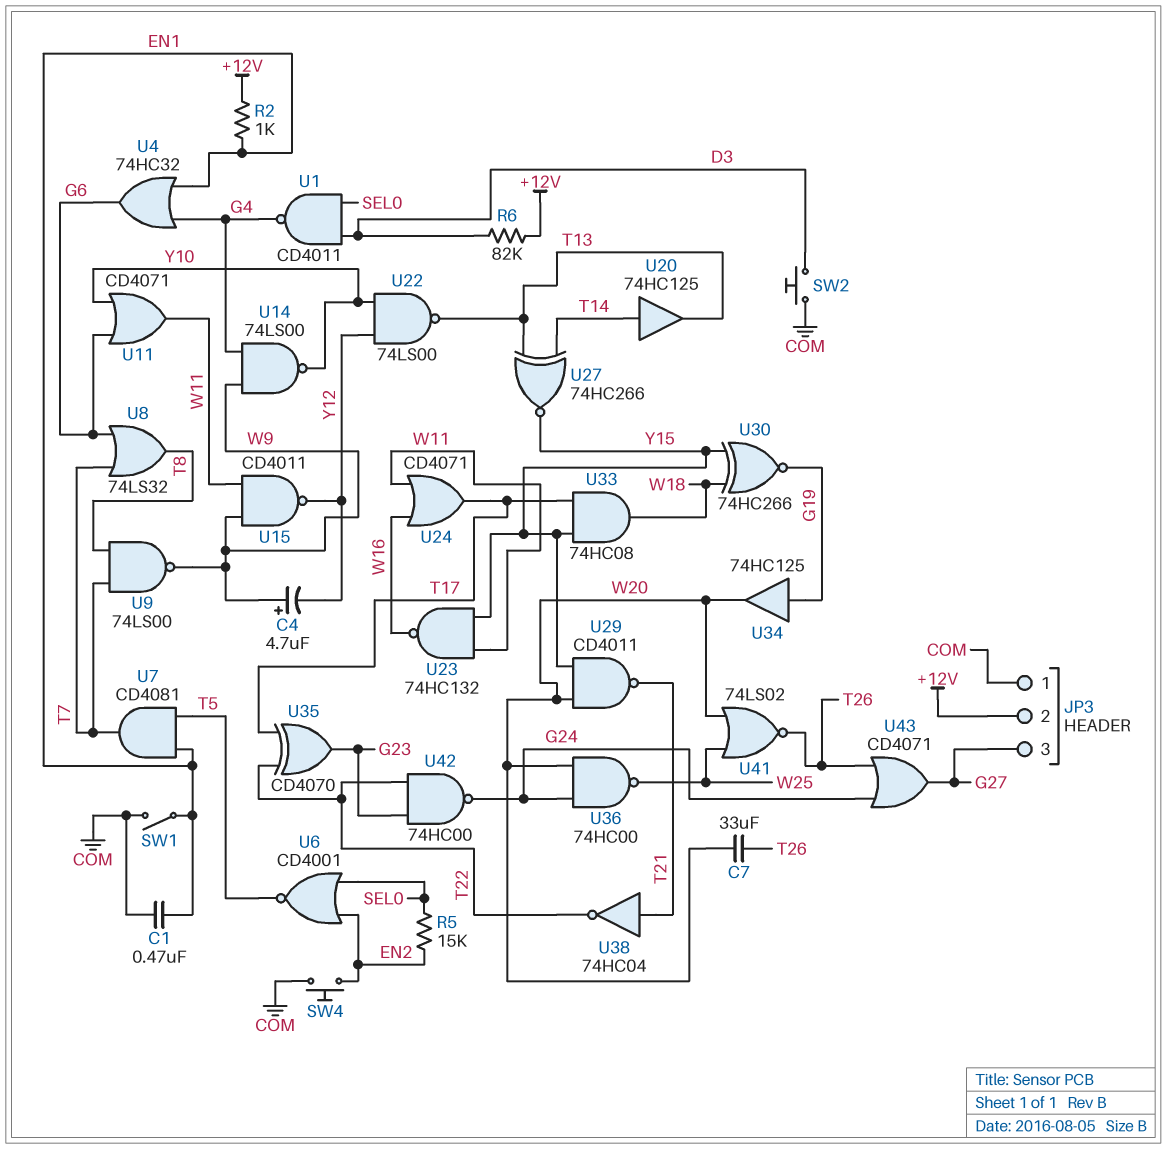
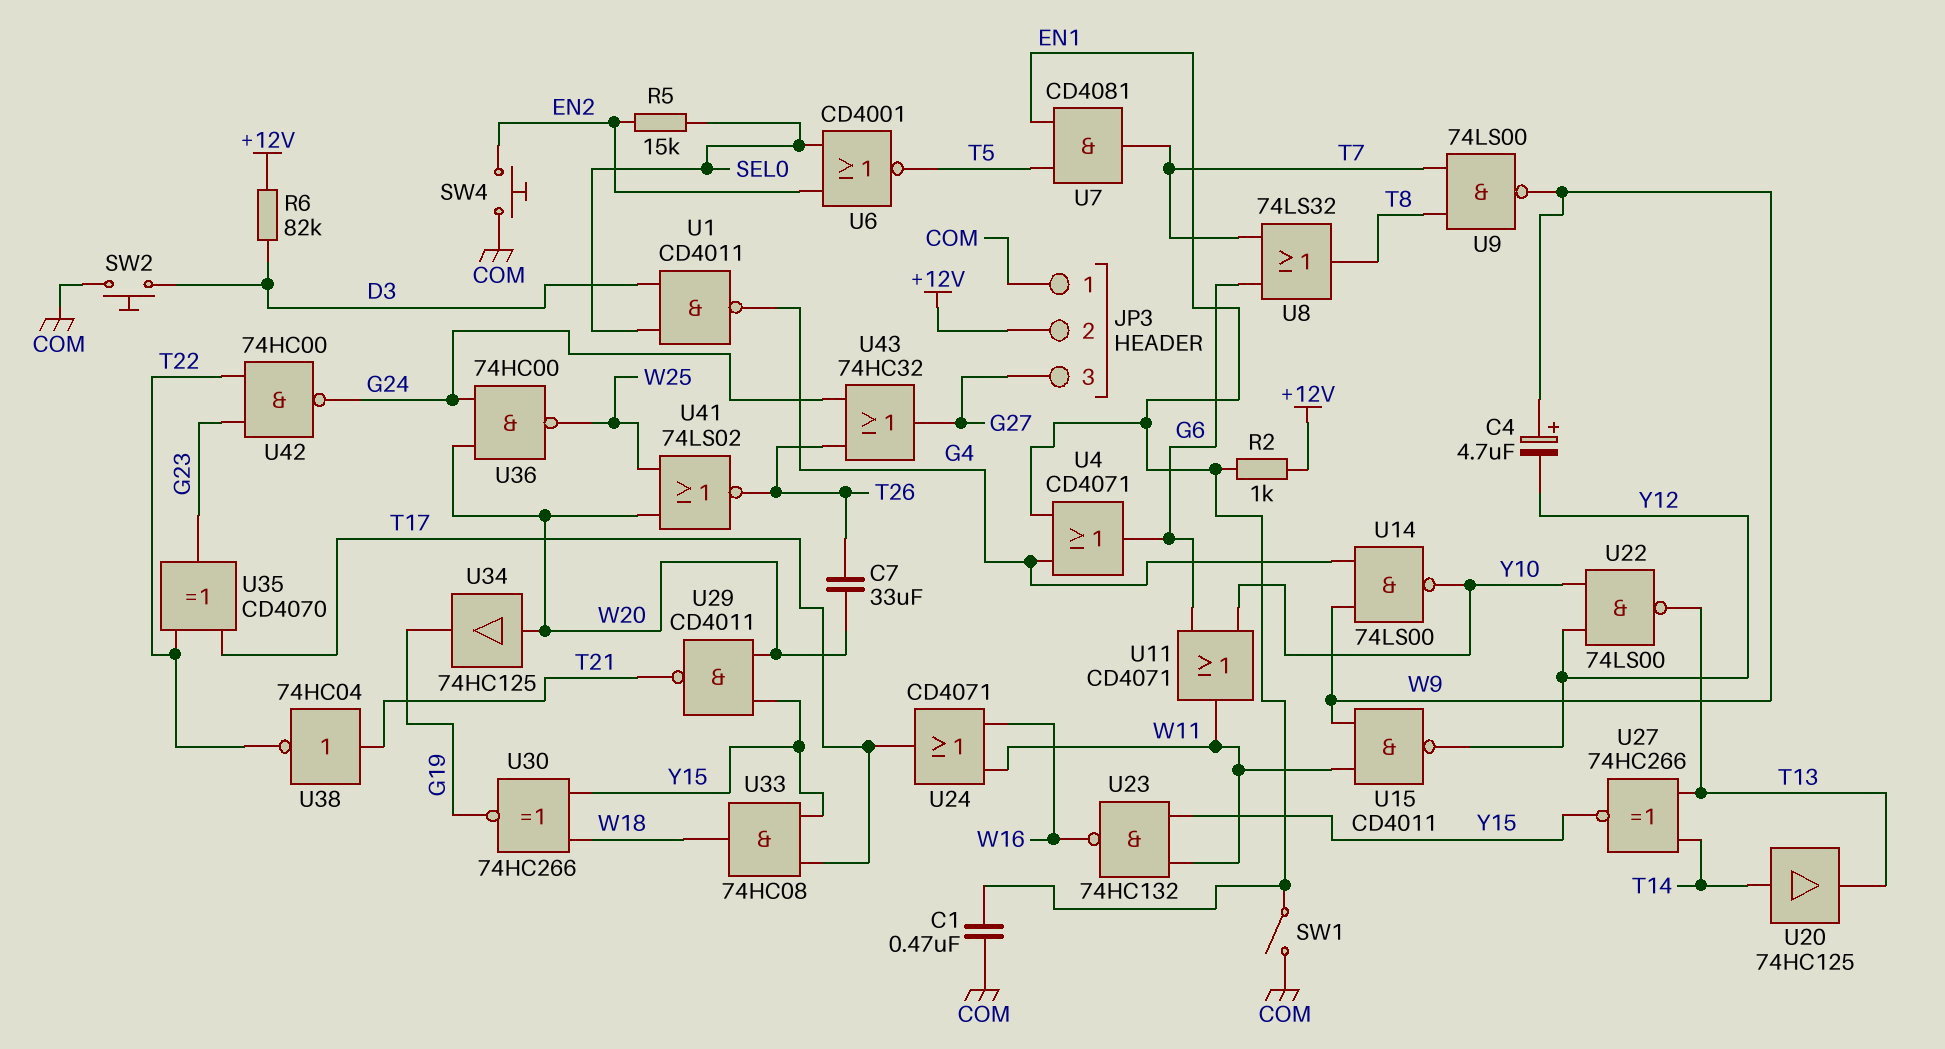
U4: OR 74HC32 (in EN1, in G4, out G6) -> OR CD4071 (in EN1, in G4, out G6)
U34: buffer 74HC125 (in G19, out W20) -> buffer 74HC125 (in W20, out G19)
U43: OR CD4071 (in G24, in T26, out G27) -> OR 74HC32 (in G24, in T26, out G27)

